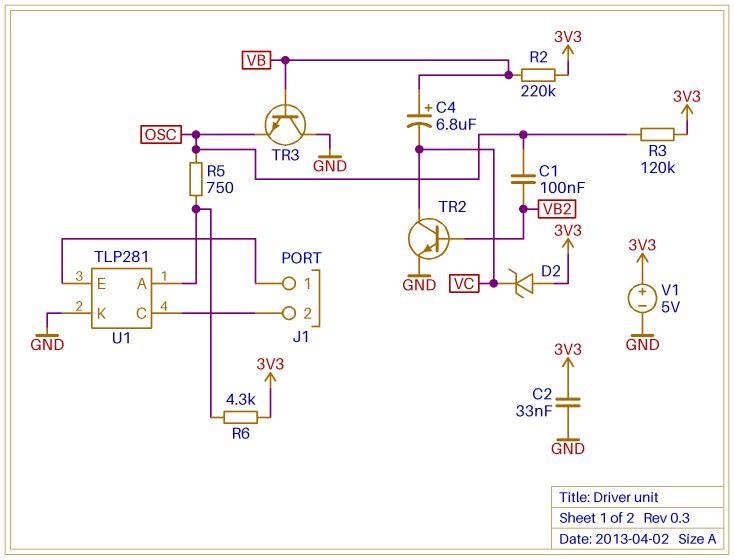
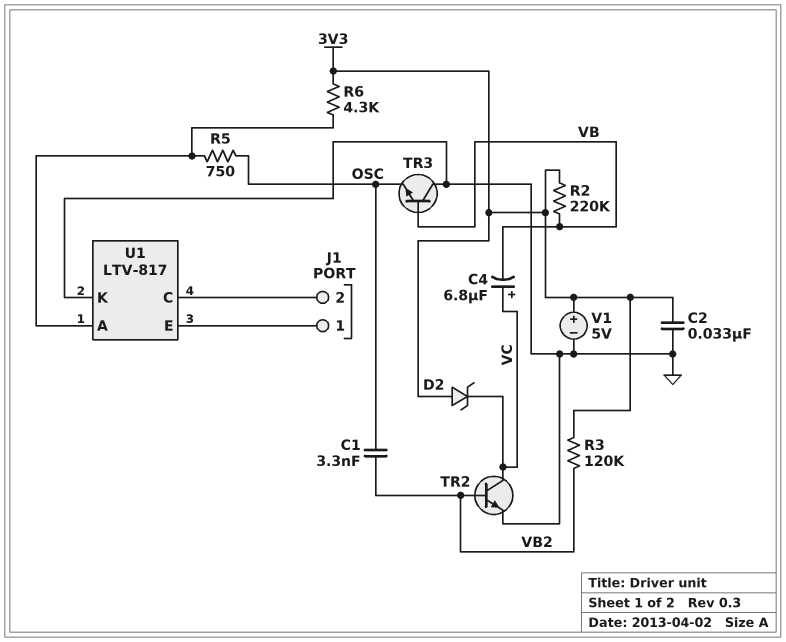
C1: 100nF (OSC, VB2) -> 3.3nF (OSC, VB2)
C4: 6.8uF (plus VB, minus VC) -> 6.8uF (plus VC, minus VB)
R3: 120k (3V3, OSC) -> 120k (3V3, VB2)
U1: TLP281 -> LTV-817

